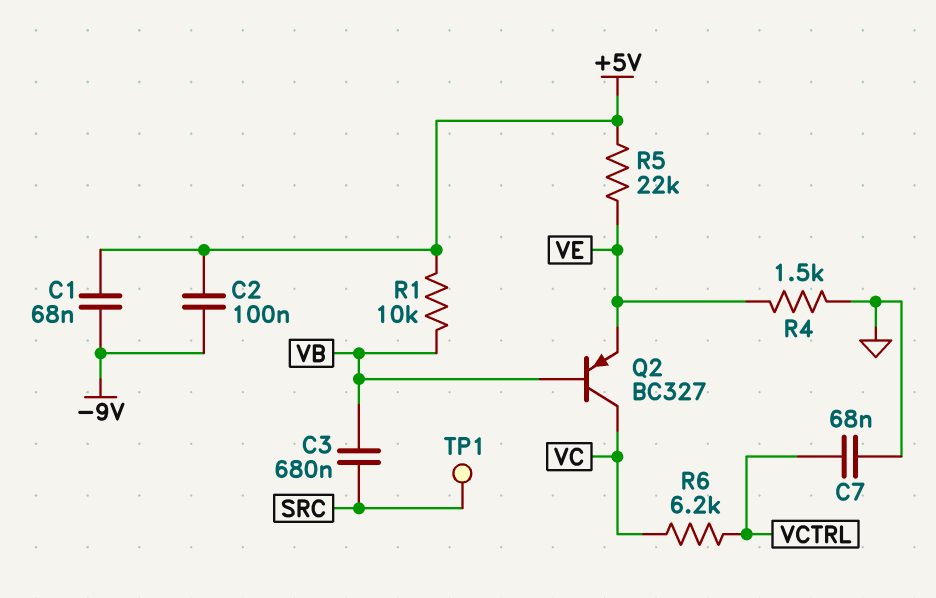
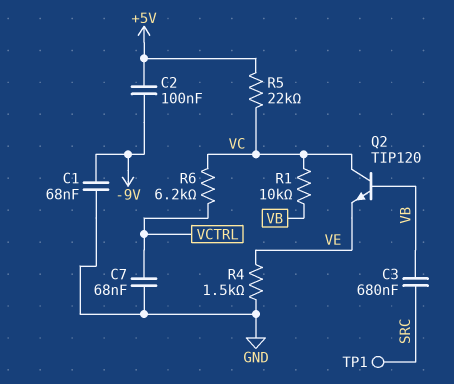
C1: 68nF (+5V, -9V) -> 68nF (-9V, GND)
Q2: PNP BC327 (B VB, C VC, E VE) -> NPN TIP120 (B VB, C VC, E VE)
R1: 10k (+5V, VB) -> 10k (VB, VC)
R5: 22k (+5V, VE) -> 22k (+5V, VC)

